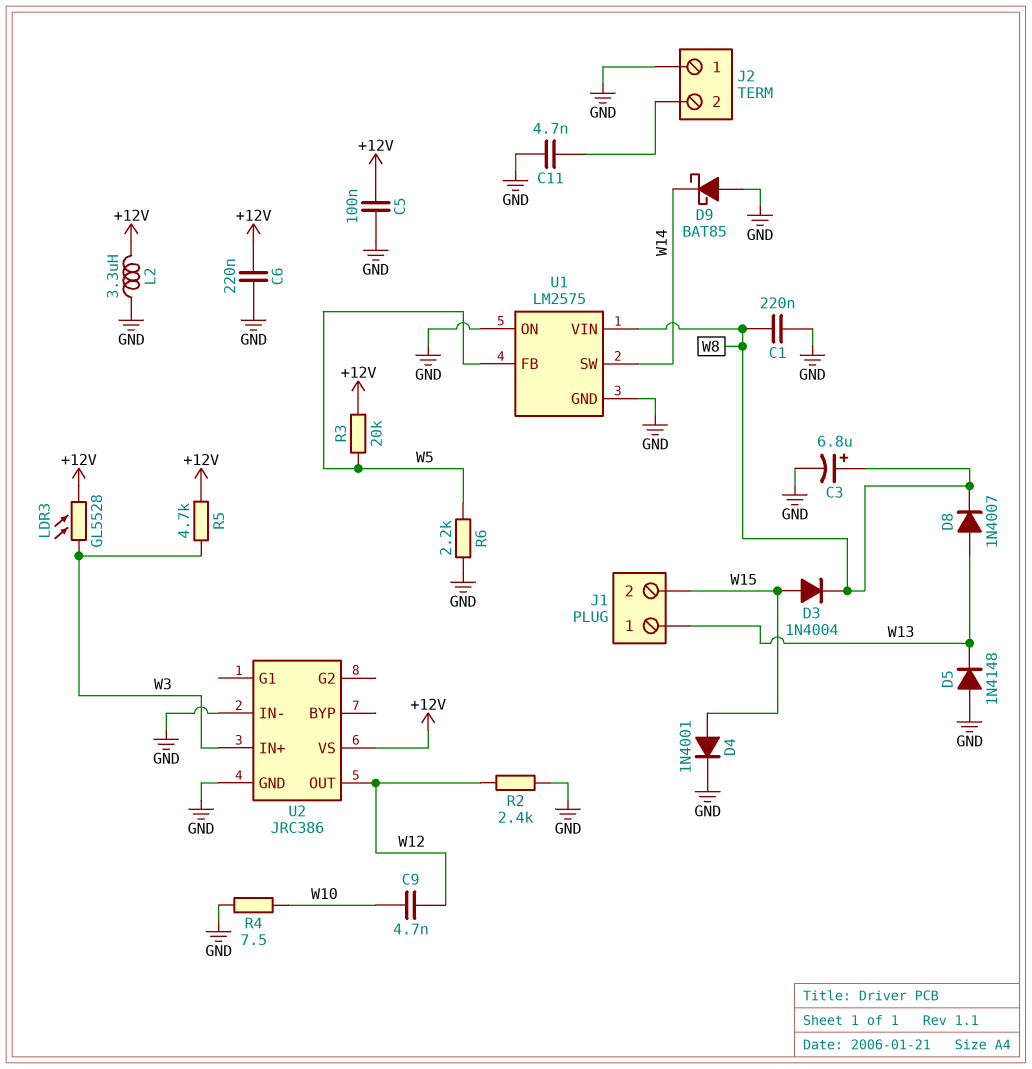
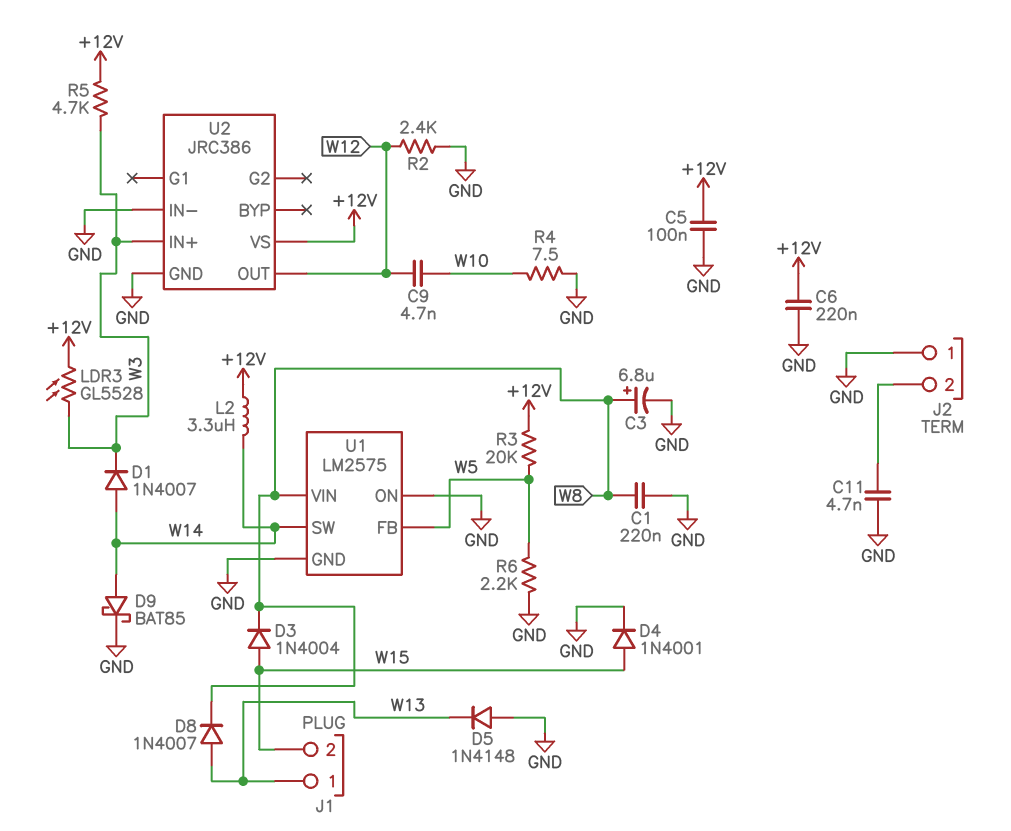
D1: none -> diode 1N4007 (A W14, K W3)
D9: schottky BAT85 (A GND, K W14) -> schottky BAT85 (A W14, K GND)
L2: 3.3uH (+12V, GND) -> 3.3uH (+12V, W14)

